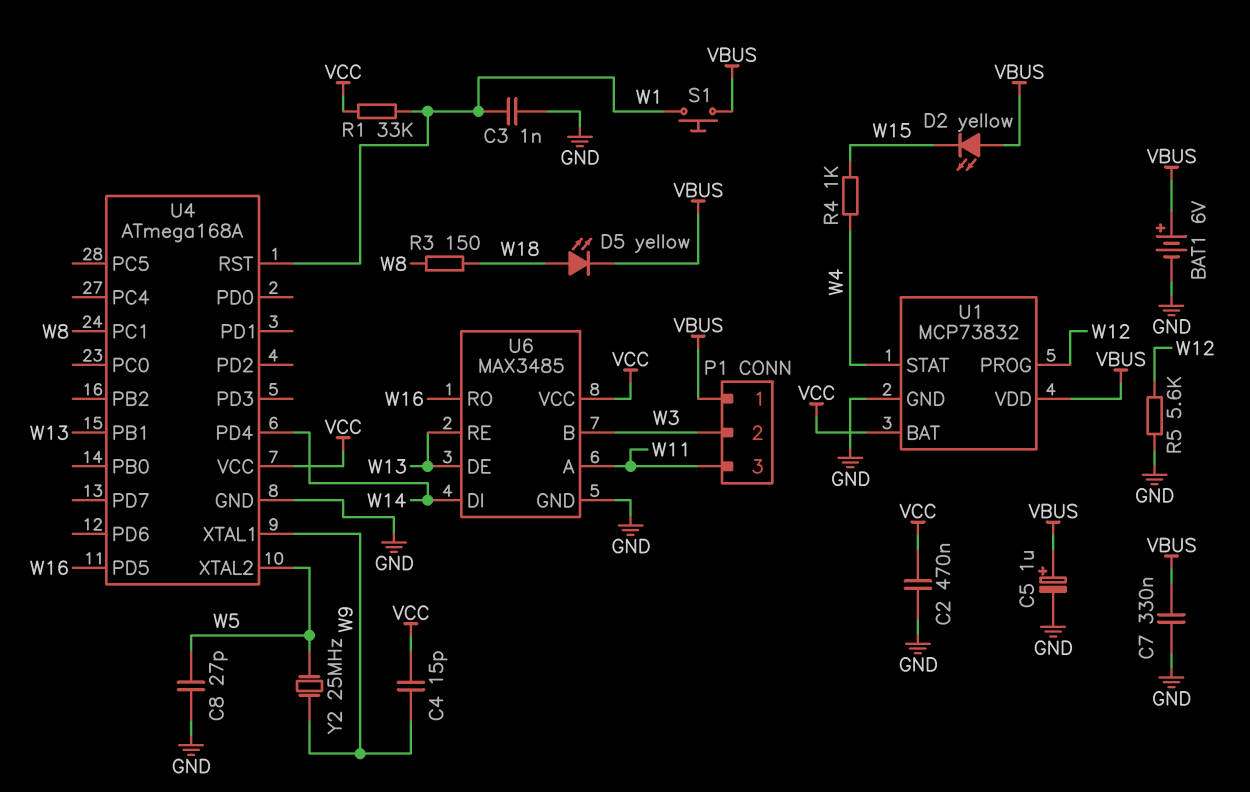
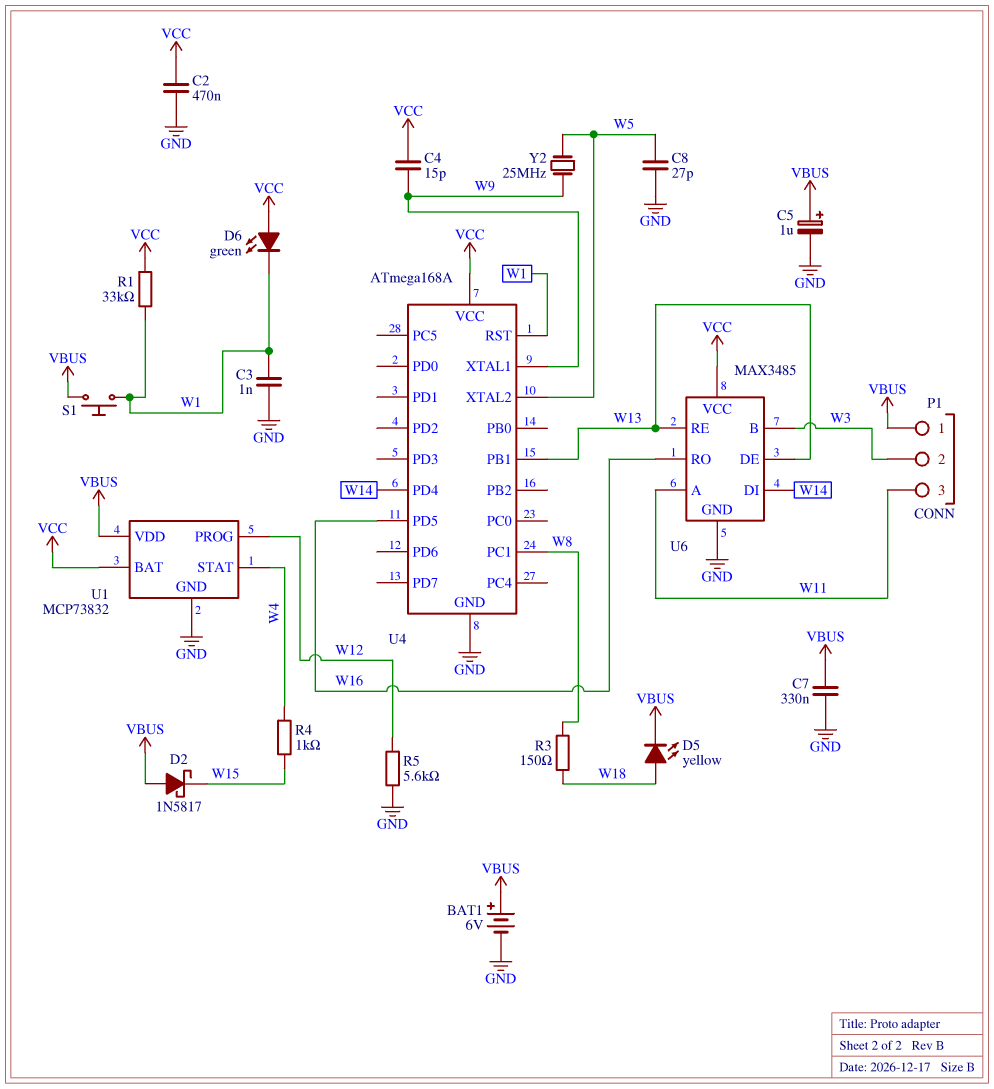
D2: LED yellow (A VBUS, K W15) -> schottky 1N5817 (A VBUS, K W15)
D6: none -> LED green (A VCC, K W1)

